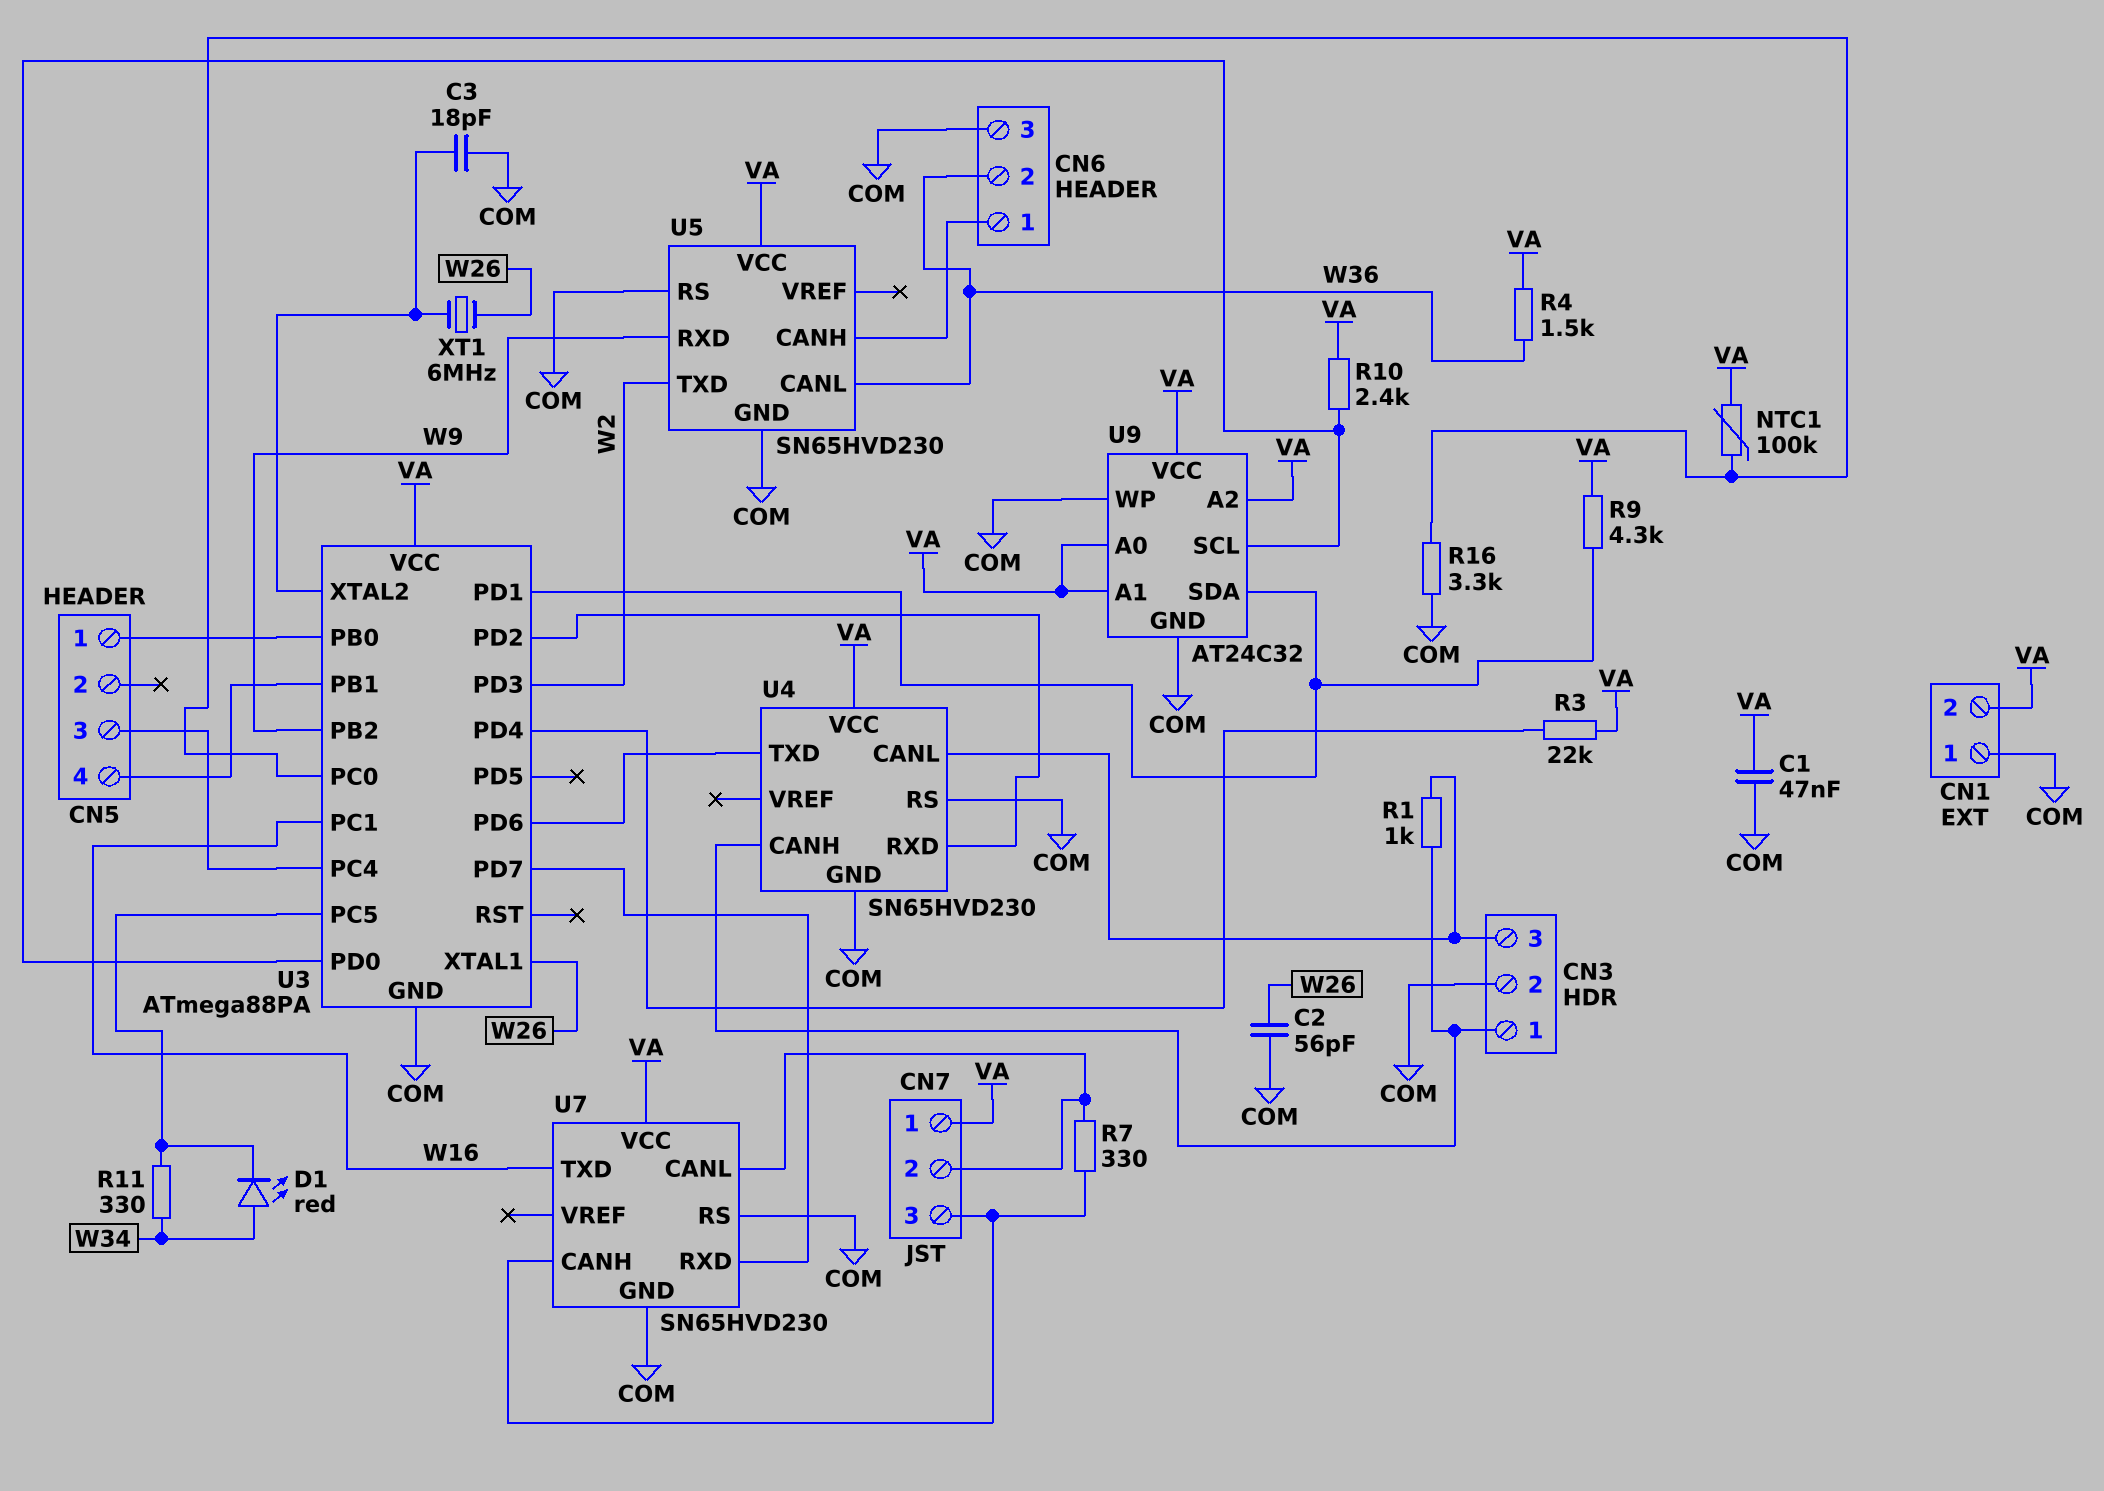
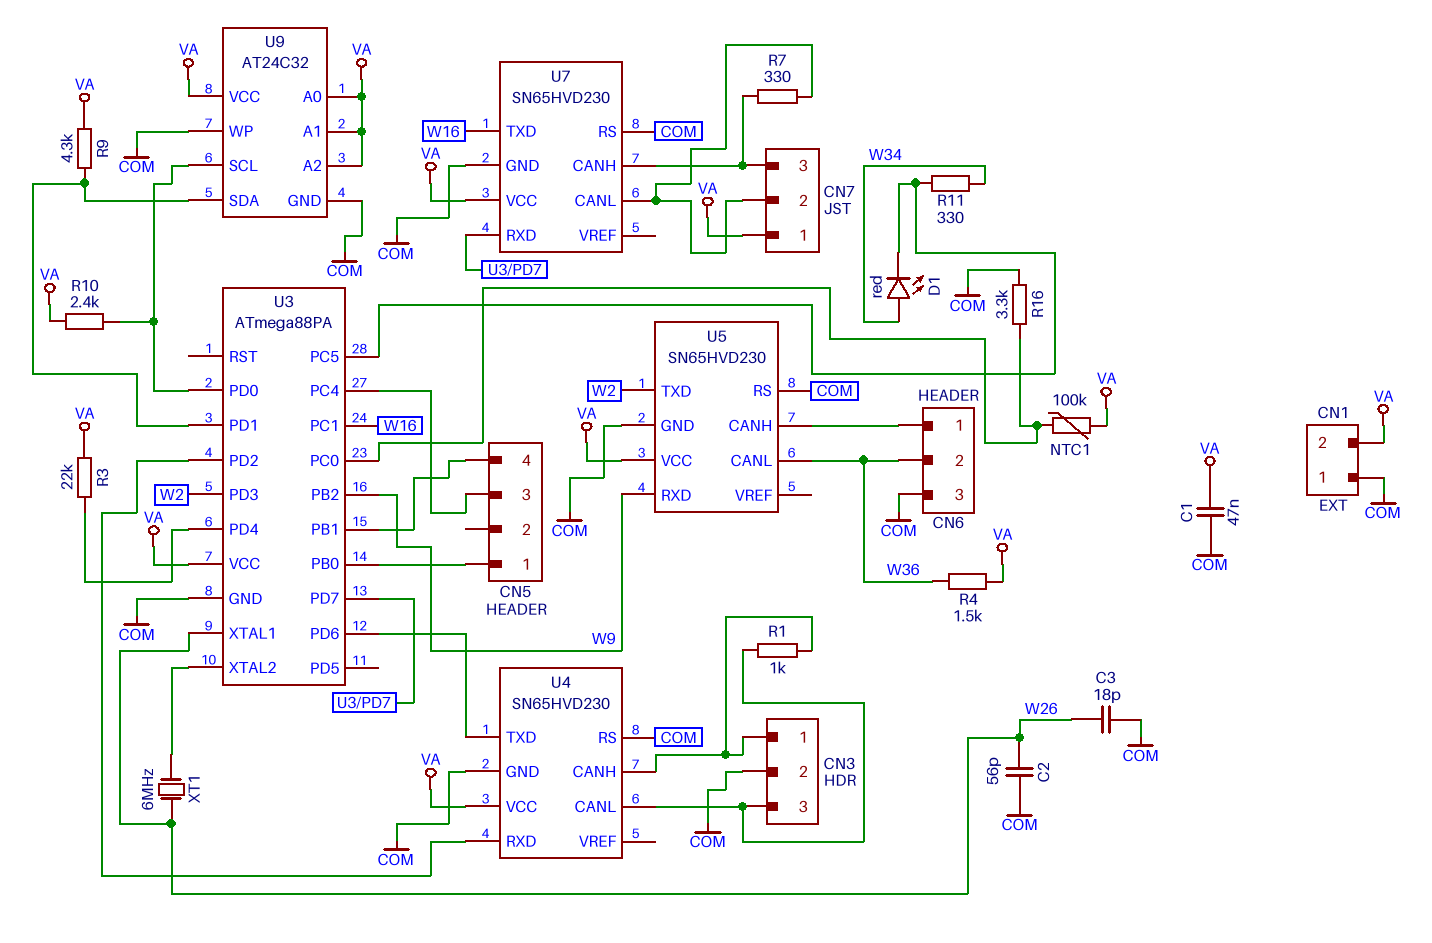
C3: 18pF (COM, U3/XTAL2) -> 18pF (COM, W26)

